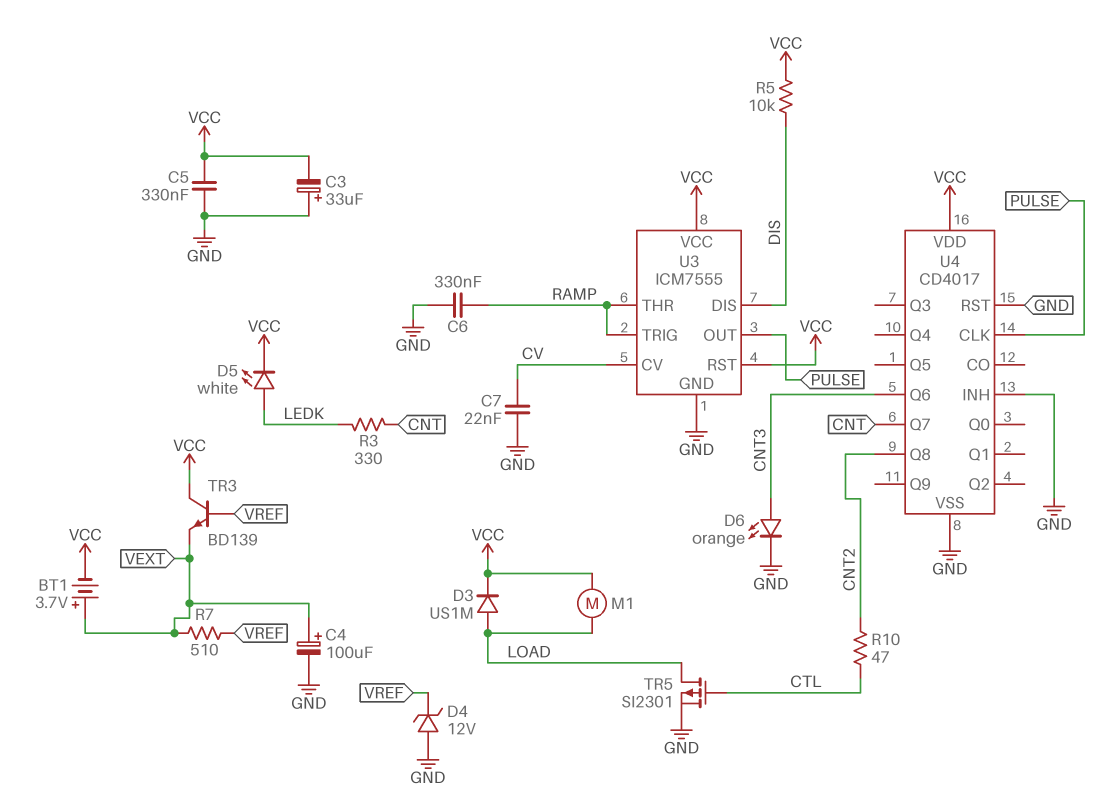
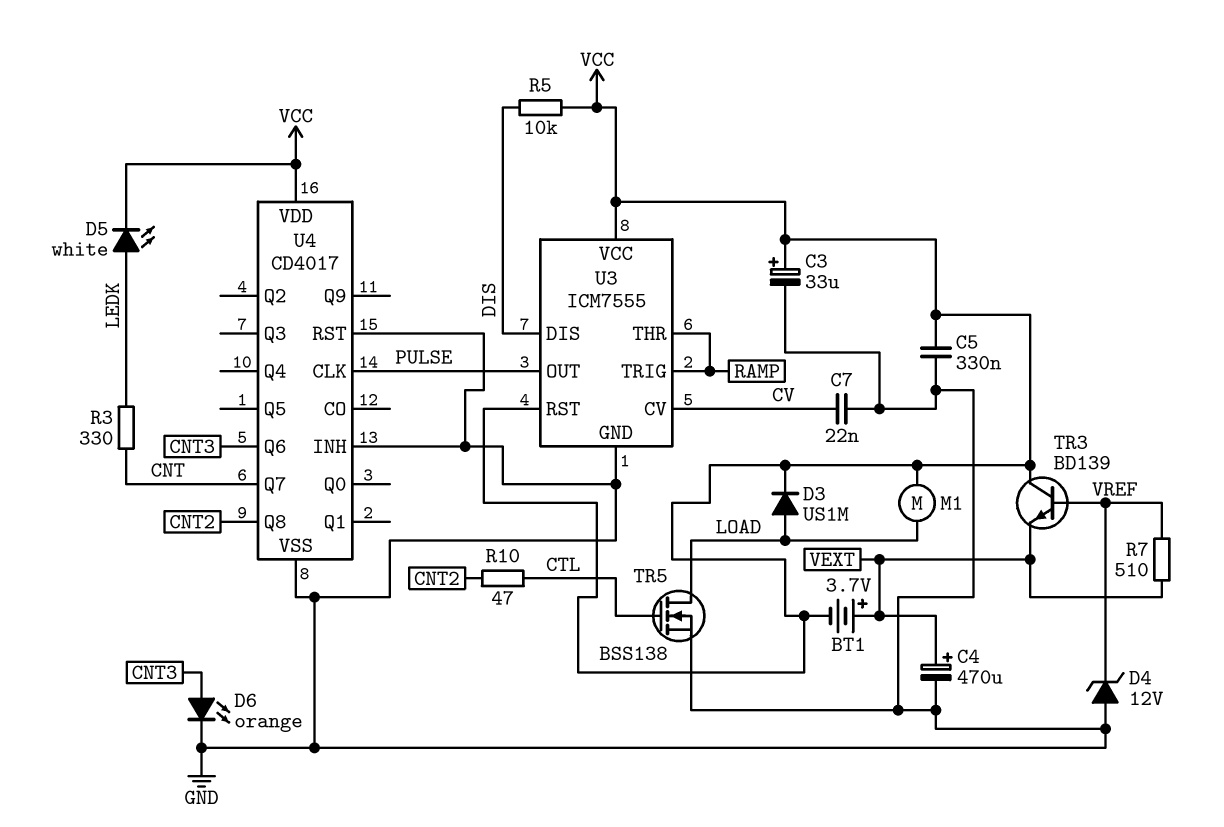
C3: 33uF (plus GND, minus VCC) -> 33uF (plus VCC, minus GND)
C4: 100uF (plus VEXT, minus GND) -> 470uF (plus VEXT, minus GND)
C6: 330nF (GND, RAMP) -> none
TR5: PMOS SI2301 (G CTL, D LOAD, S GND) -> NMOS BSS138 (G CTL, D LOAD, S GND)

